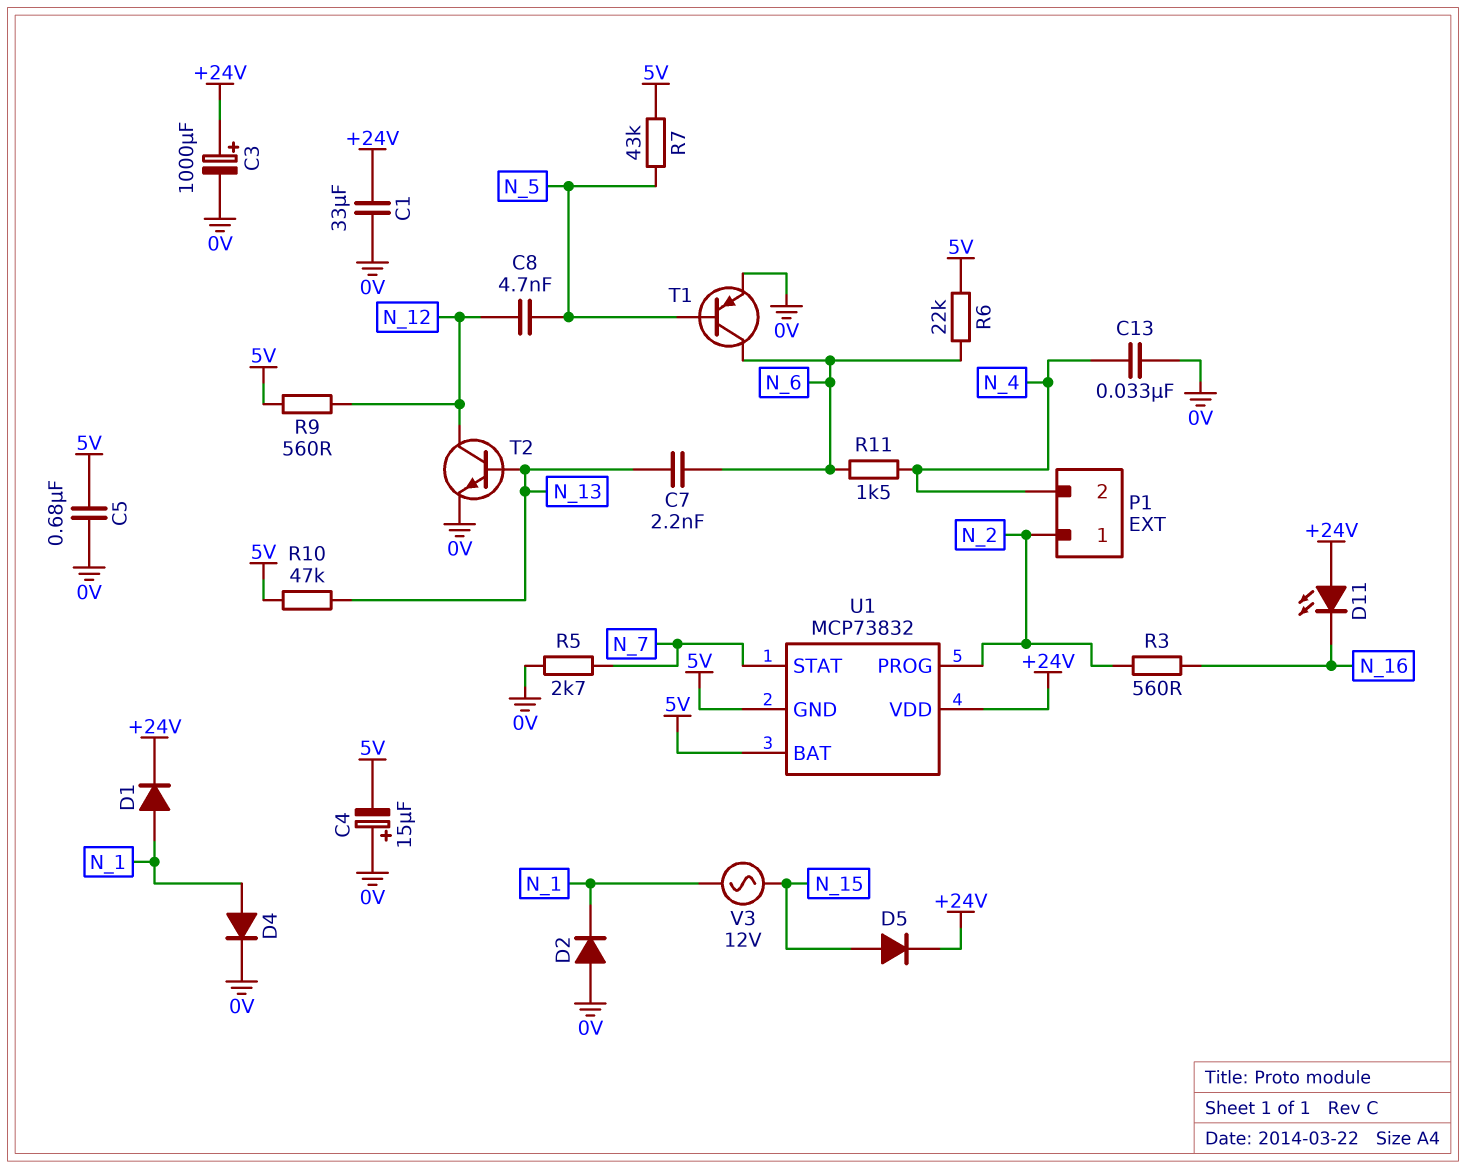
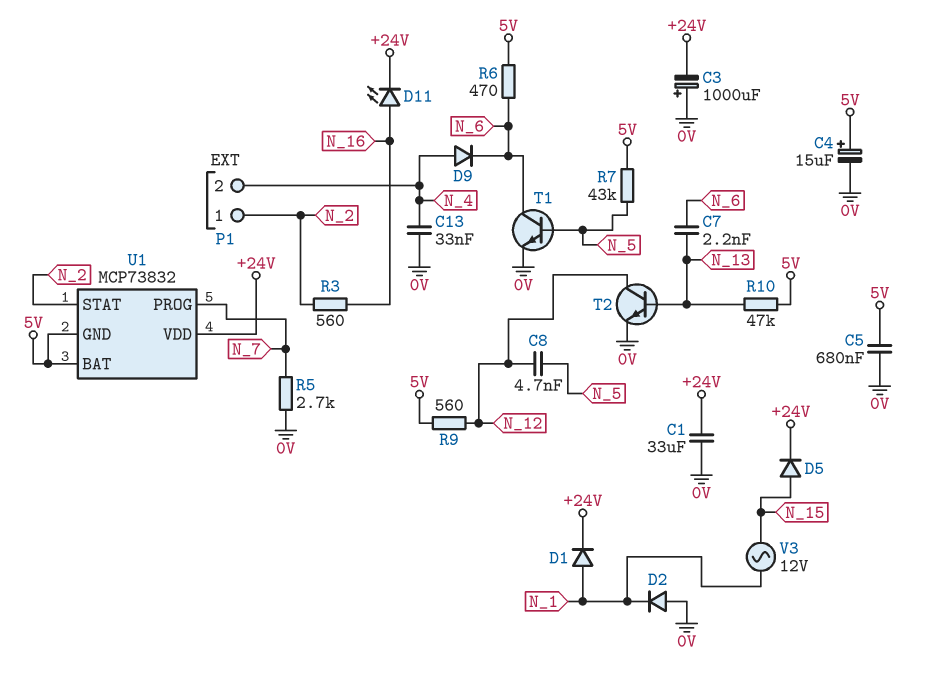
C3: 1000uF (plus +24V, minus 0V) -> 1000uF (plus 0V, minus +24V)
C4: 15uF (plus 0V, minus 5V) -> 15uF (plus 5V, minus 0V)
D4: diode (A N_1, K 0V) -> none
D9: none -> diode (A N_4, K N_6)
D11: LED (A +24V, K N_16) -> LED (A N_16, K +24V)
R6: 22k (5V, N_6) -> 470 (5V, N_6)
R11: 1.5k (N_4, N_6) -> none
T1: PNP (B N_5, C N_6, E 0V) -> NPN (B N_5, C N_6, E 0V)
U1 pin PROG: N_2 -> N_7
U1 pin STAT: N_7 -> N_2

